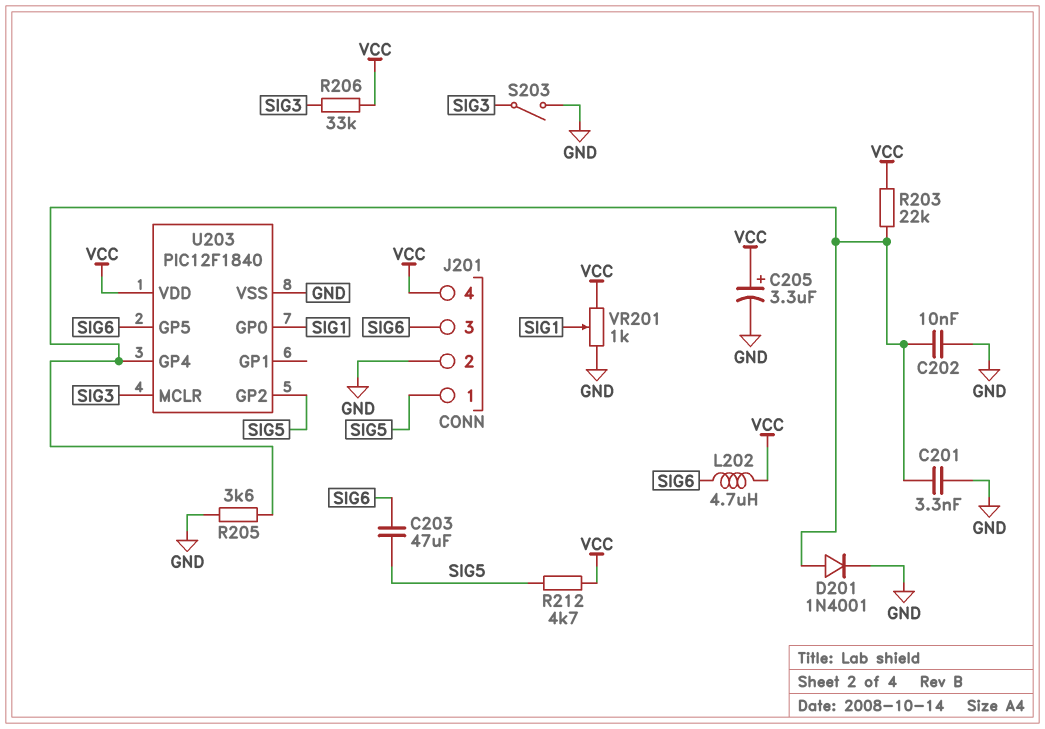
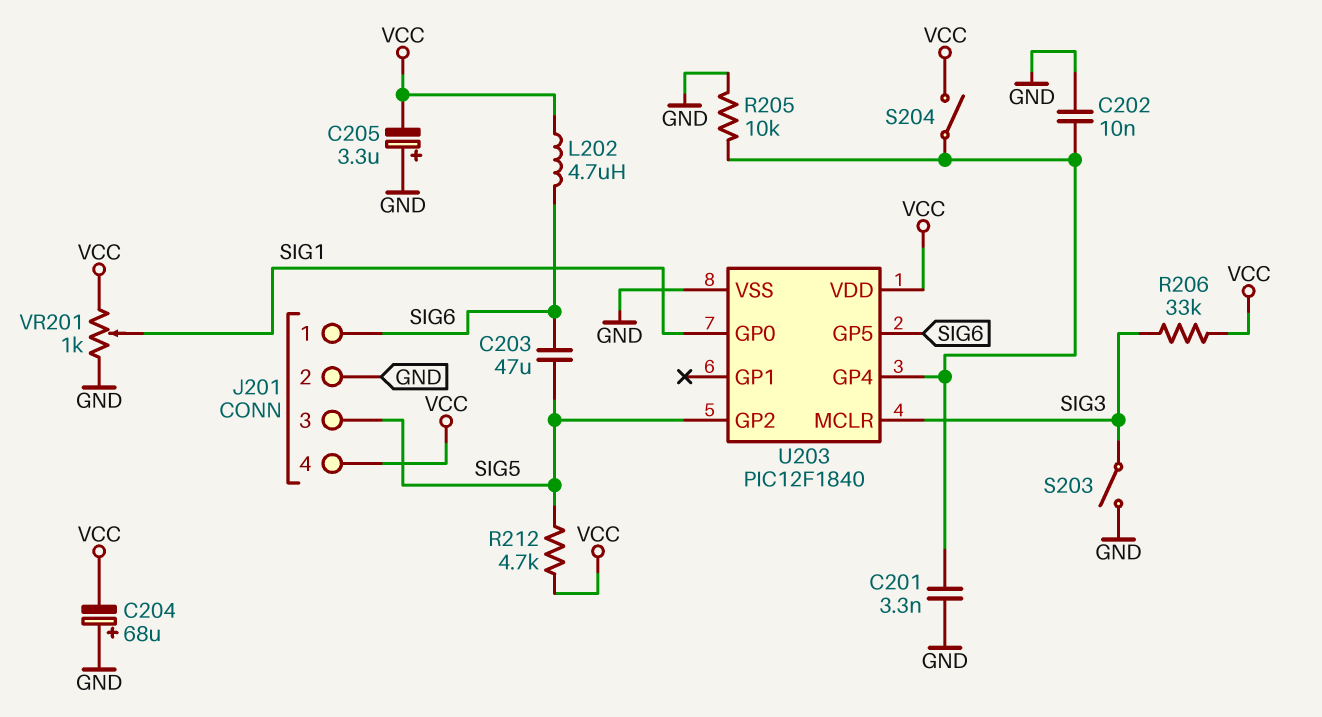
C204: none -> 68uF (plus GND, minus VCC)
C205: 3.3uF (plus VCC, minus GND) -> 3.3uF (plus GND, minus VCC)
D201: diode 1N4001 (A U203/GP4, K GND) -> none
J201 pin 1: SIG5 -> SIG6
J201 pin 3: SIG6 -> SIG5
R203: 22k (U203/GP4, VCC) -> none
R205: 3.6k (GND, U203/GP4) -> 10k (GND, U203/GP4)
S204: none -> switch (U203/GP4, VCC)

